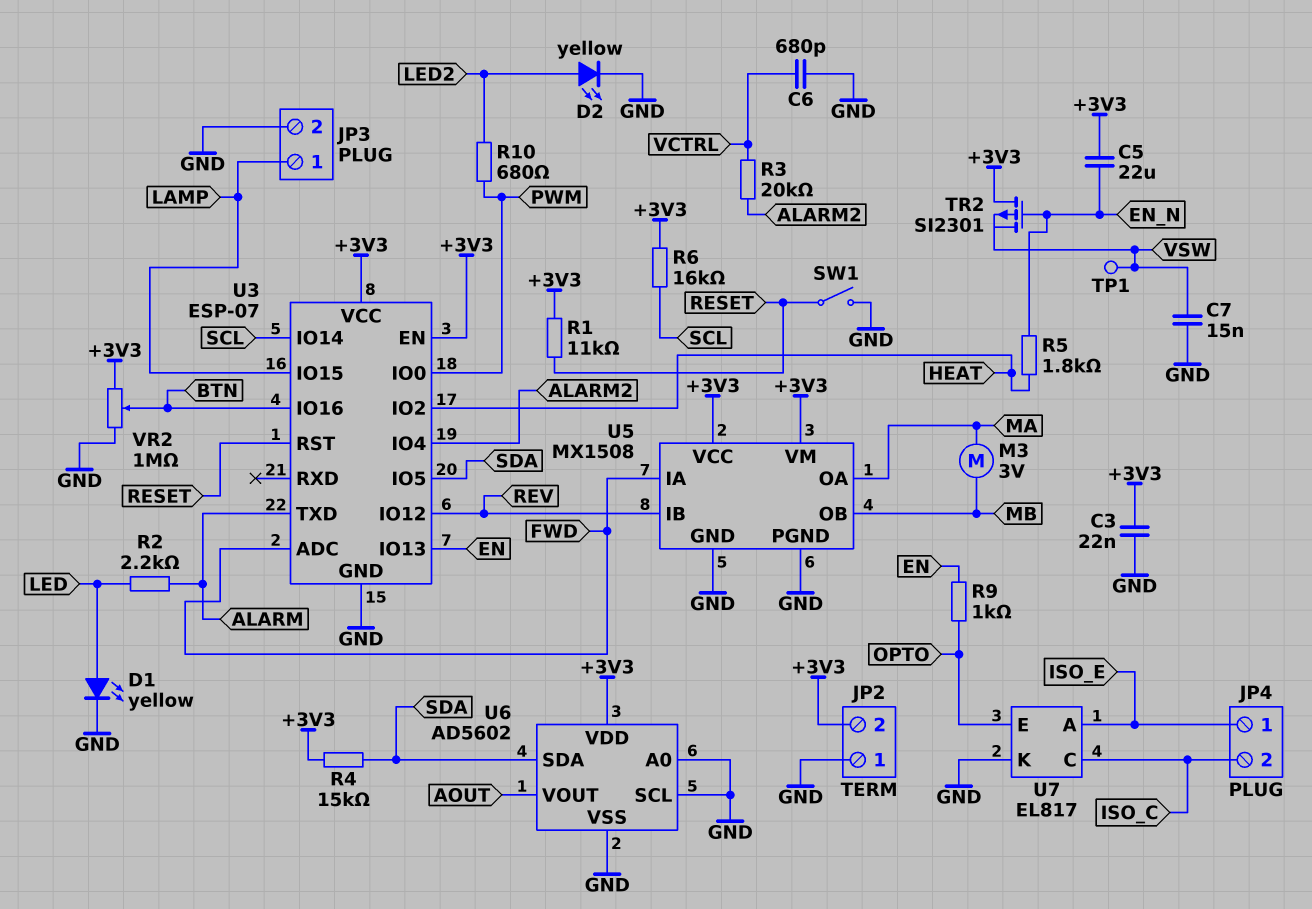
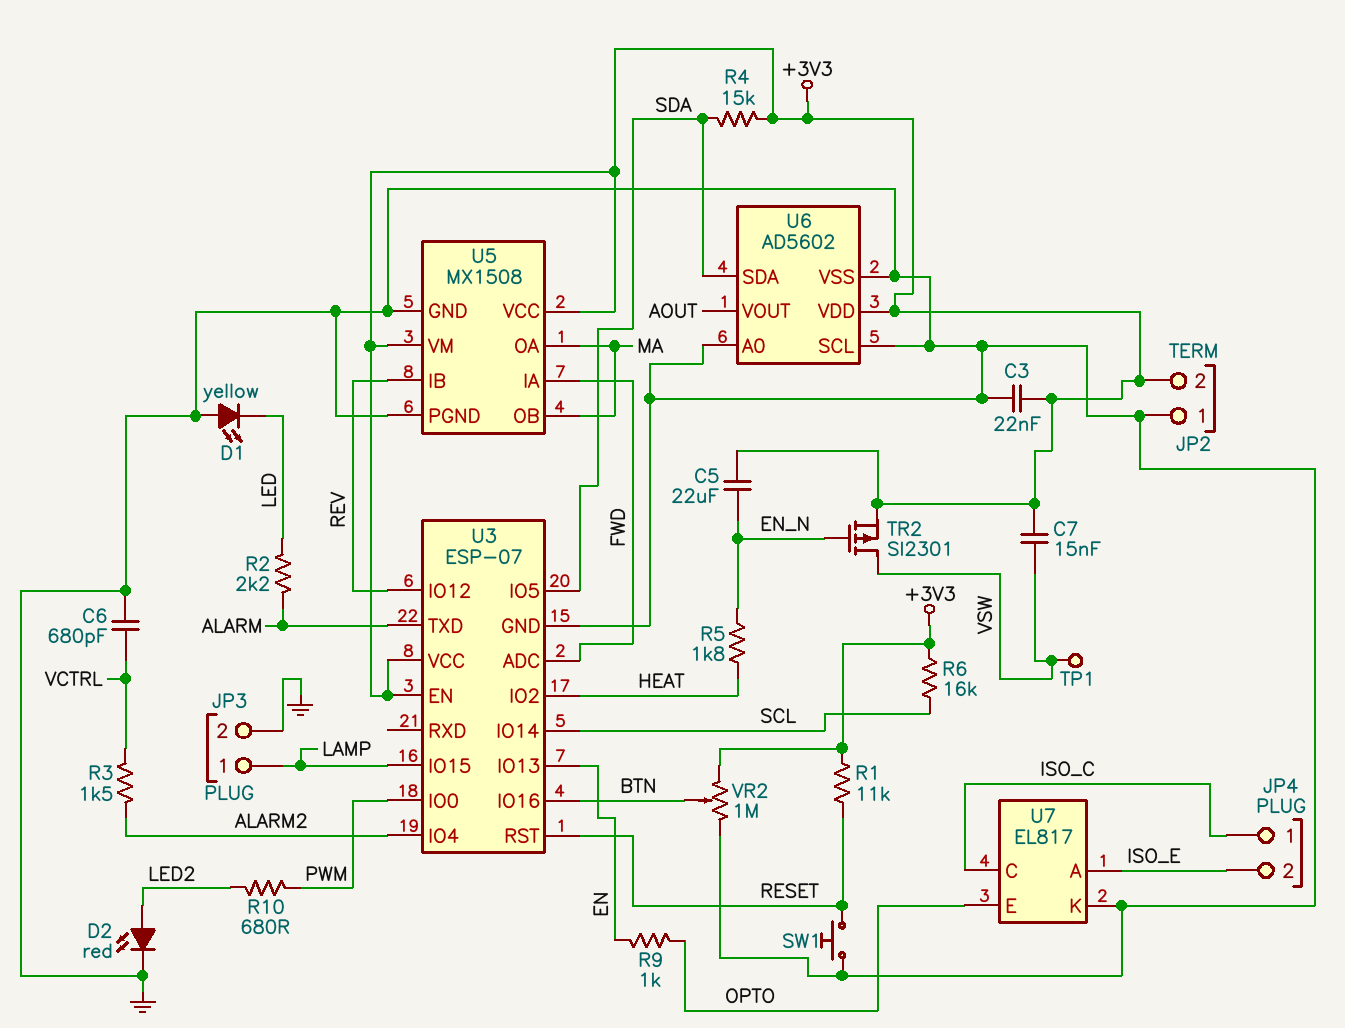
C7: 15nF (GND, VSW) -> 15nF (+3V3, VSW)
D1: LED yellow (A LED, K GND) -> LED yellow (A GND, K LED)
D2: LED yellow (A LED2, K GND) -> LED red (A LED2, K GND)
JP4 pin 1: ISO_E -> ISO_C
JP4 pin 2: ISO_C -> ISO_E
M3: motor 3V (MA, MB) -> none
R3: 20k (ALARM2, VCTRL) -> 1.5k (ALARM2, VCTRL)
SW1: switch (GND, RESET) -> button (GND, RESET)
TR2: PMOS SI2301 (G EN_N, D +3V3, S VSW) -> PMOS SI2301 (G EN_N, D VSW, S +3V3)
U5 pin OB: MB -> MA

